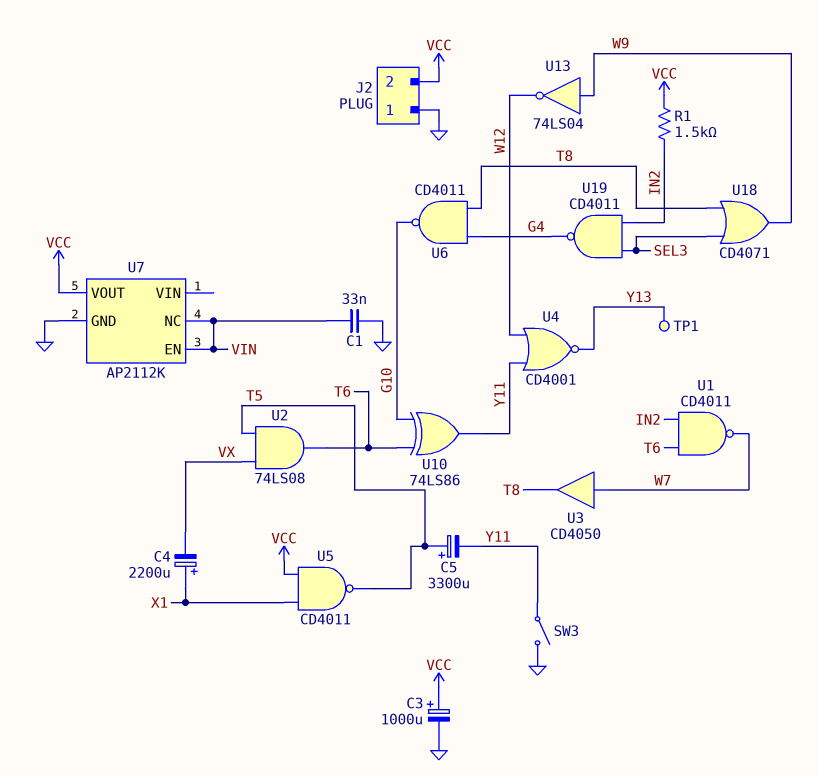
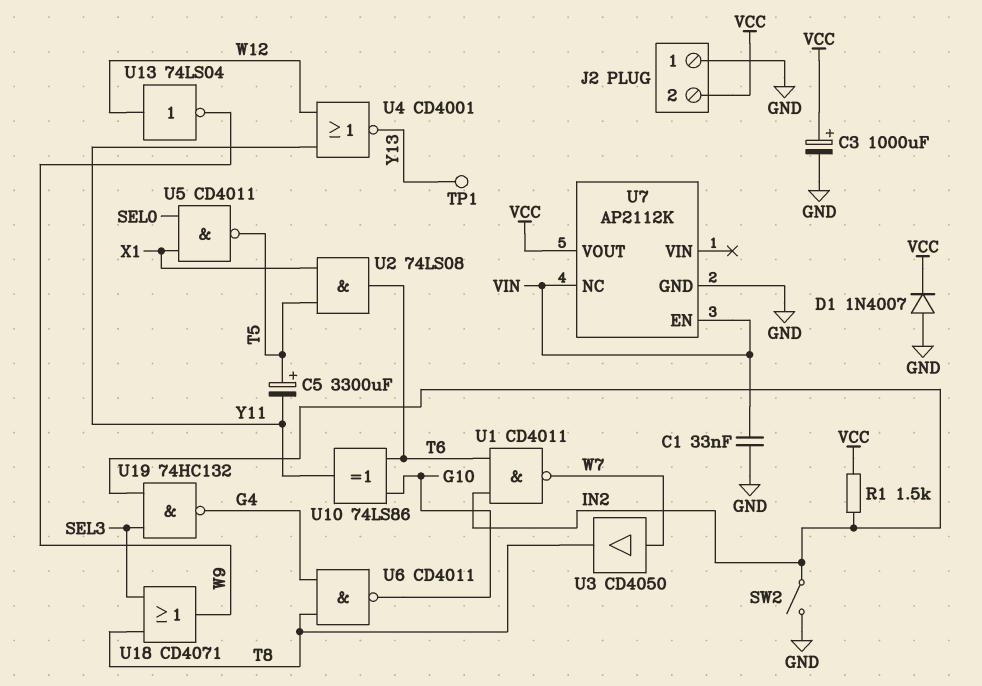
C4: 2200uF (plus X1, minus VX) -> none
D1: none -> diode 1N4007 (A GND, K VCC)
SW2: none -> switch (GND, IN2)
SW3: switch (GND, Y11) -> none
U2: AND 74LS08 (in T5, in VX, out T6) -> AND 74LS08 (in T5, in X1, out T6)
U5: NAND CD4011 (in VCC, in X1, out T5) -> NAND CD4011 (in SEL0, in X1, out T5)
U13: NOT 74LS04 (in W9, out W12) -> NOT 74LS04 (in W12, out W9)
U19: NAND CD4011 (in IN2, in SEL3, out G4) -> NAND 74HC132 (in IN2, in SEL3, out G4)

